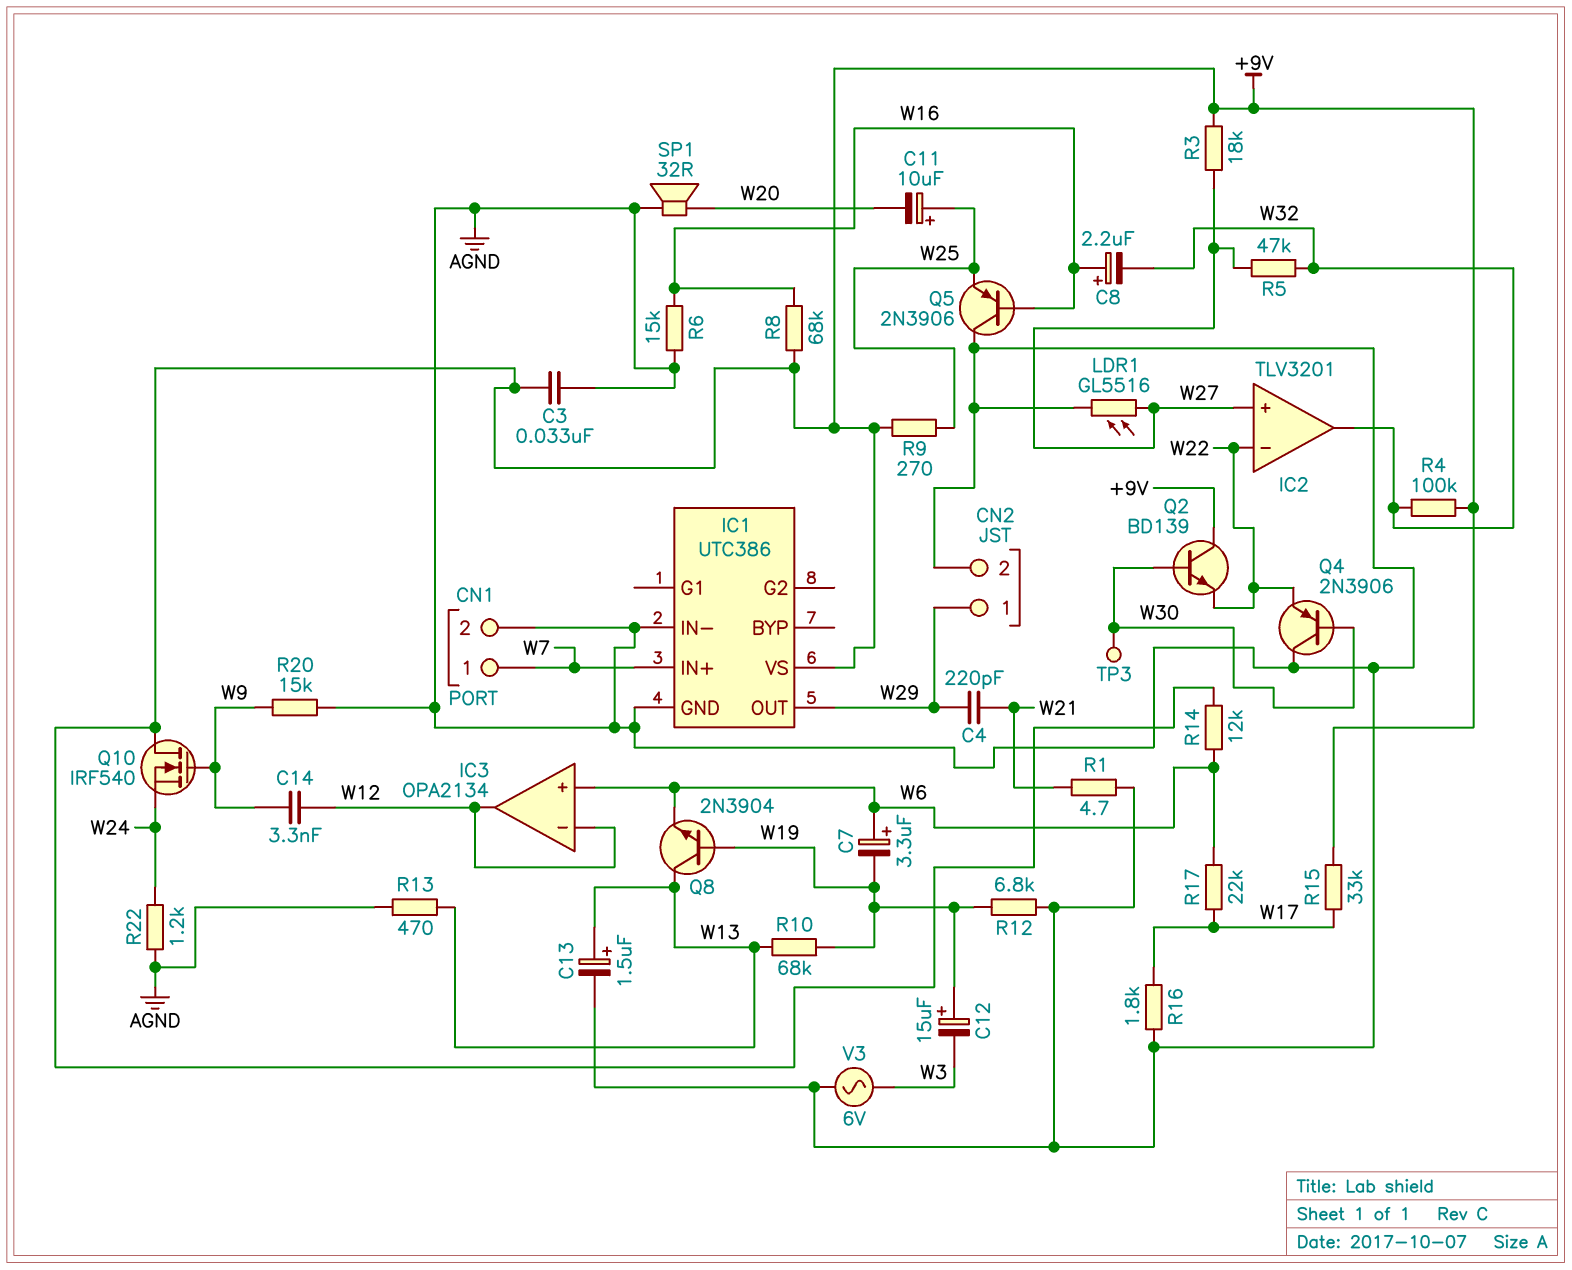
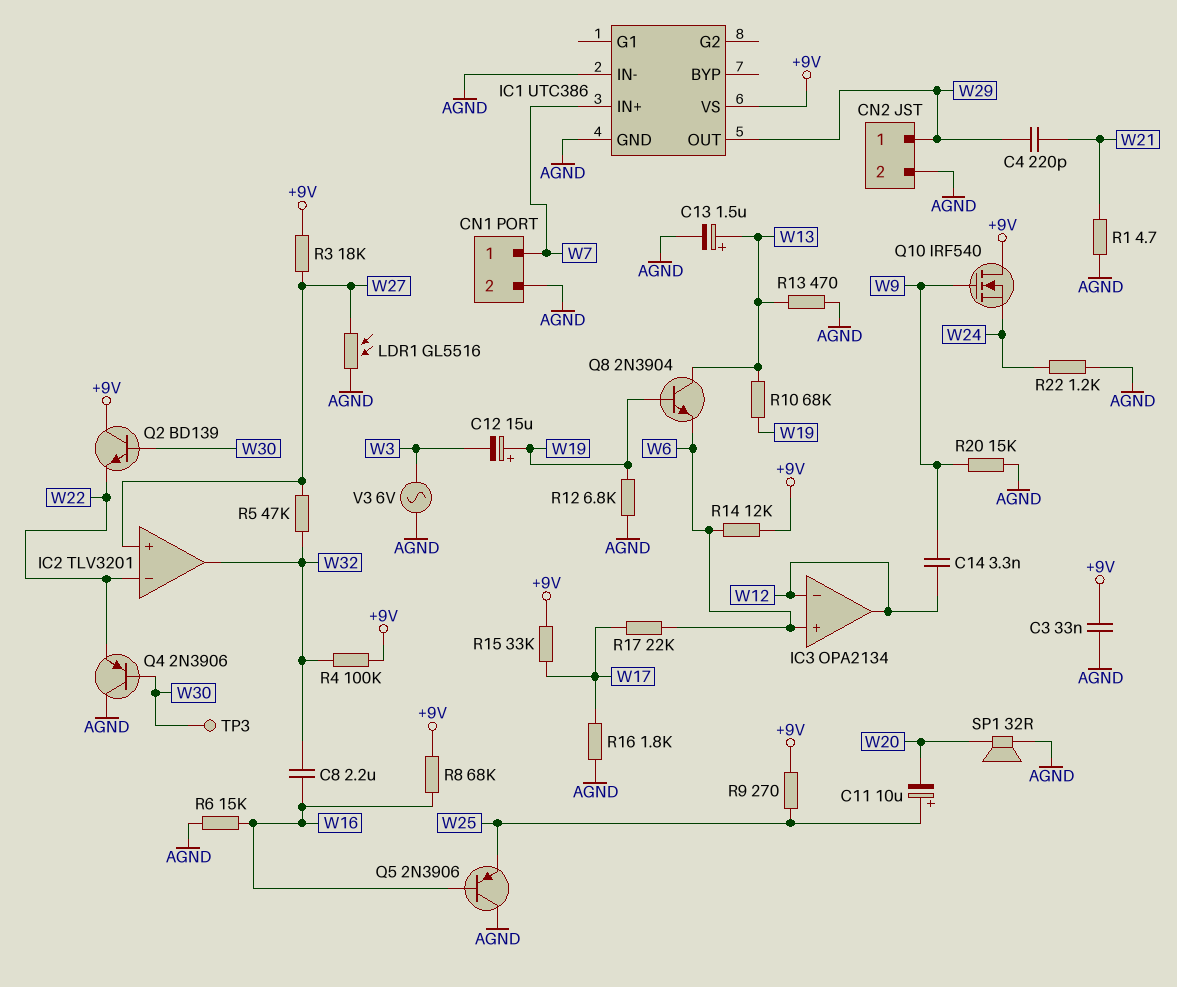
C7: 3.3uF (plus W6, minus W19) -> none
C8: 2.2uF (plus W16, minus W32) -> 2.2uF (W16, W32)

